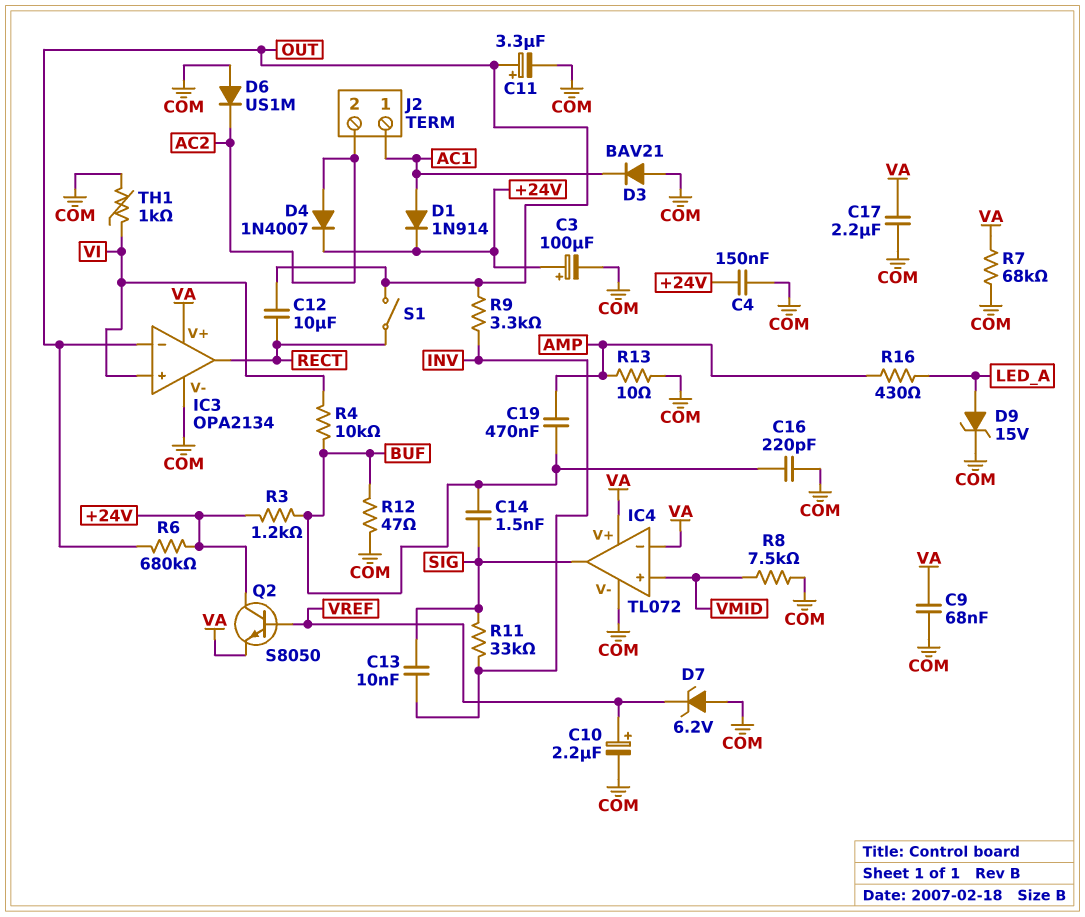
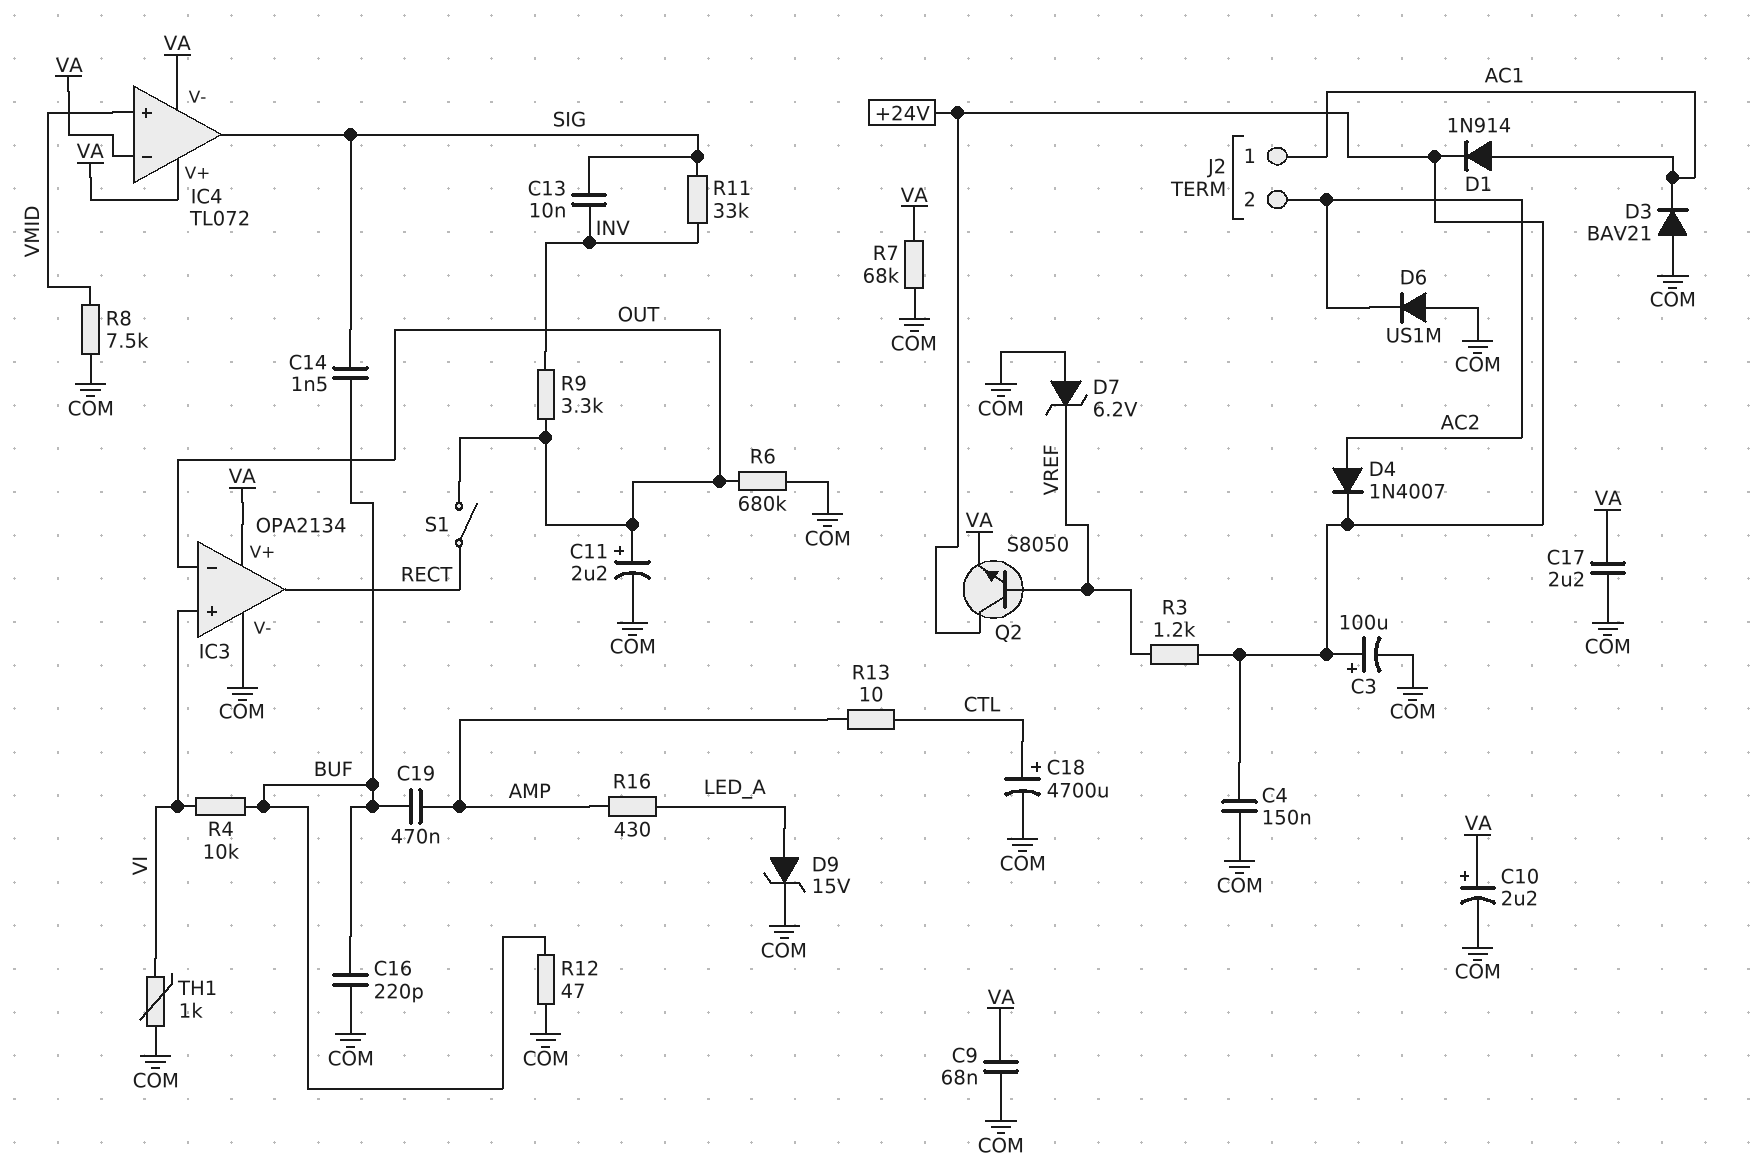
C10: 2.2uF (plus VREF, minus COM) -> 2.2uF (plus VA, minus COM)
C11: 3.3uF (plus OUT, minus COM) -> 2.2uF (plus OUT, minus COM)
C12: 10uF (OUT, RECT) -> none
C18: none -> 4700uF (plus CTL, minus COM)
IC4 pin V-: COM -> VA
R3: 1.2k (+24V, BUF) -> 1.2k (+24V, VREF)
R6: 680k (+24V, OUT) -> 680k (COM, OUT)
R13: 10 (AMP, COM) -> 10 (AMP, CTL)

